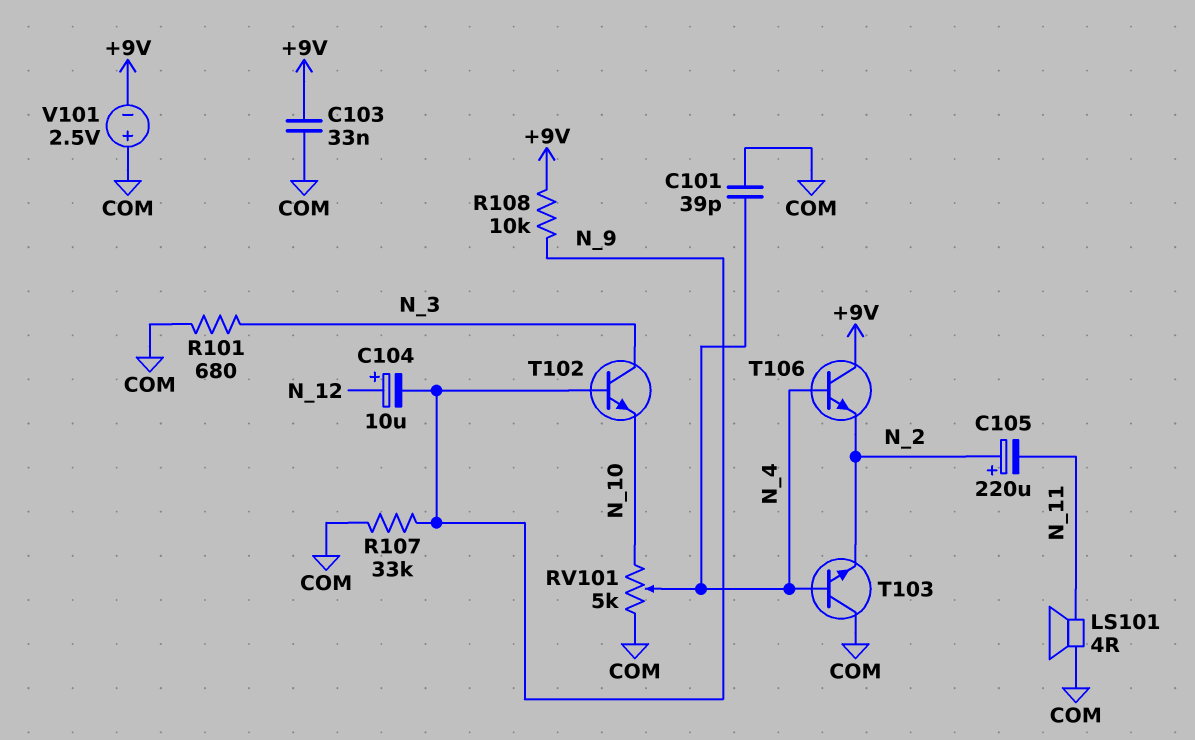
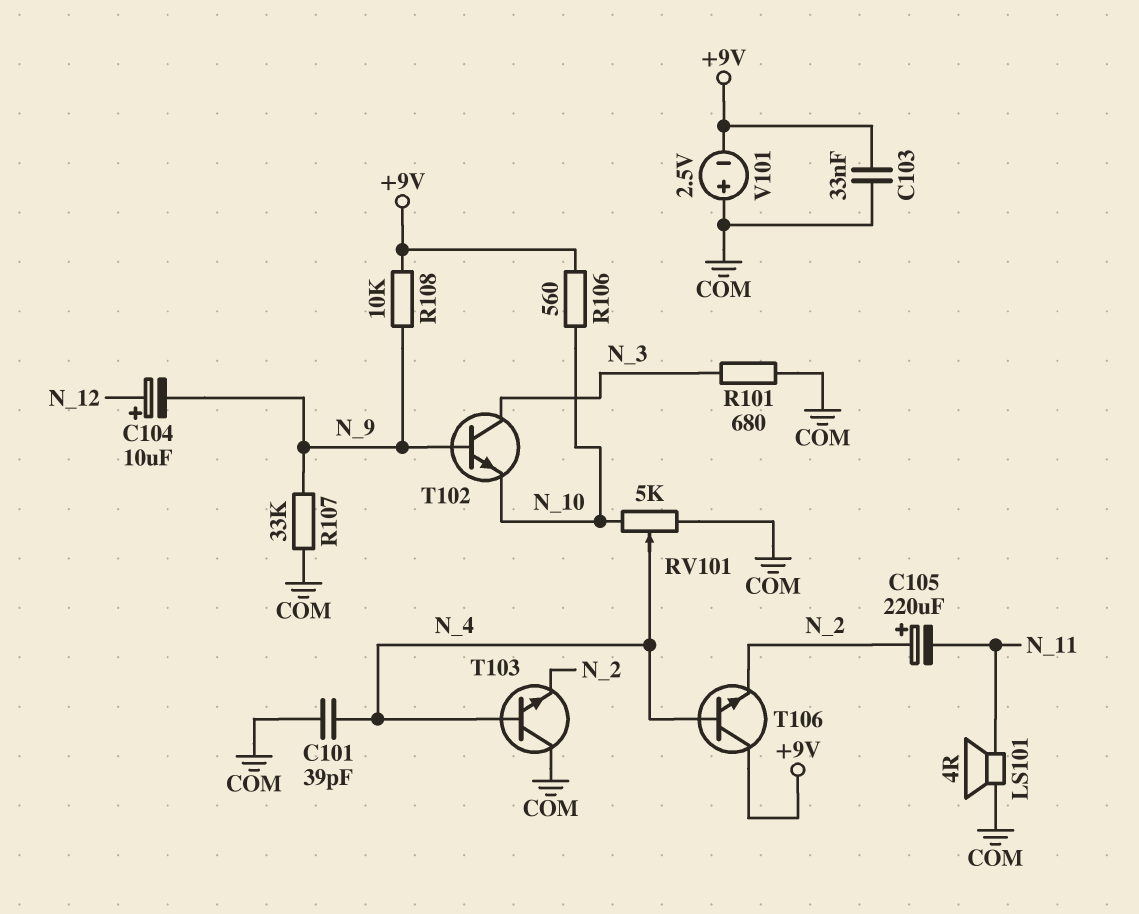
R106: none -> 560 (+9V, N_10)

